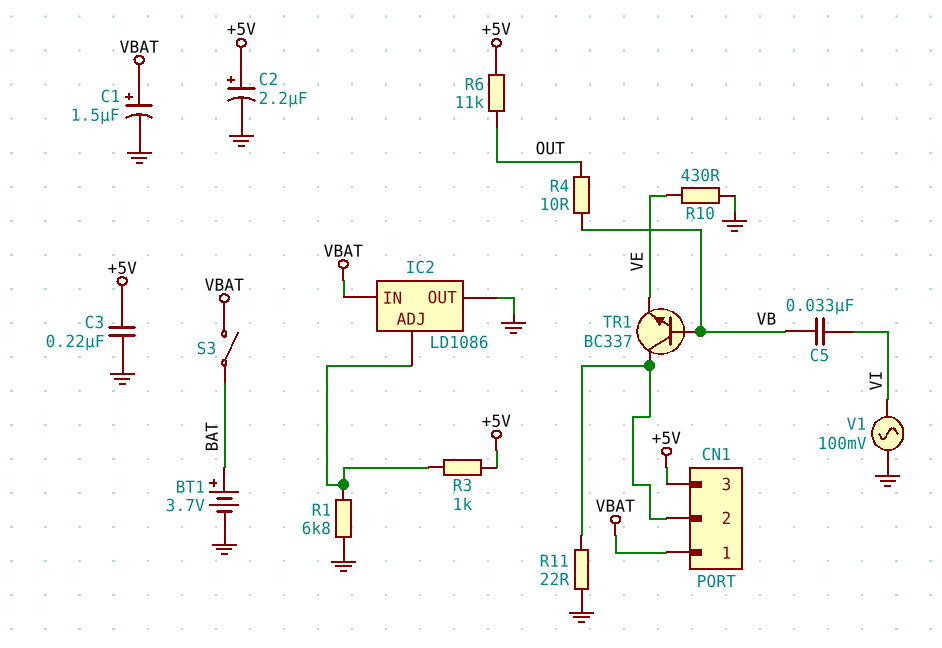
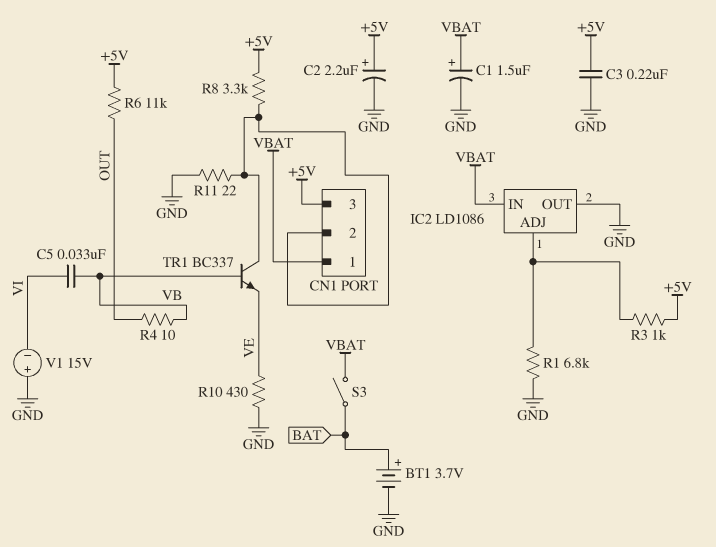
R8: none -> 3.3k (+5V, CN1/2)
V1: AC 100mV (GND, VI) -> 15V (plus GND, minus VI)

